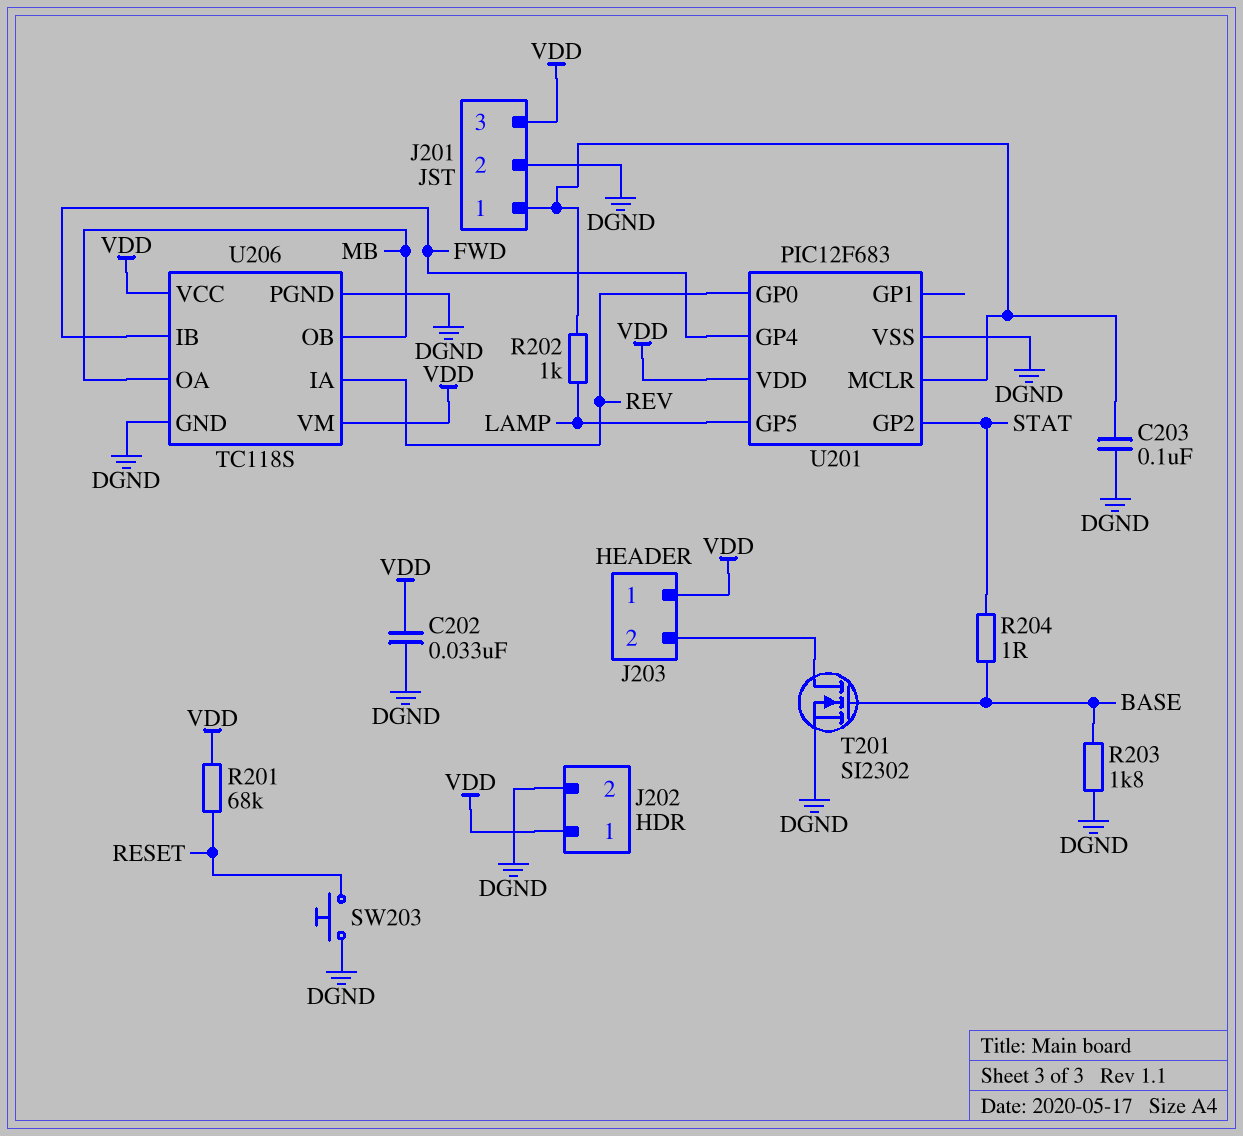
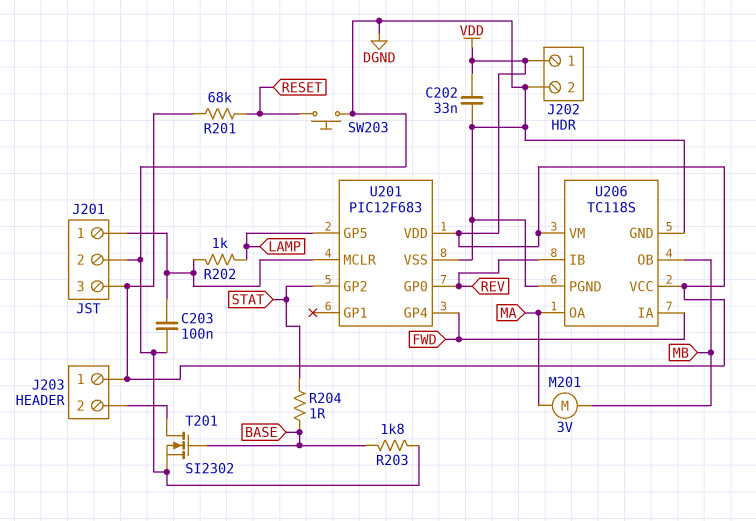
M201: none -> motor 3V (MA, MB)
U206 pin IA: REV -> FWD
U206 pin IB: FWD -> REV
U206 pin OA: MB -> MA

